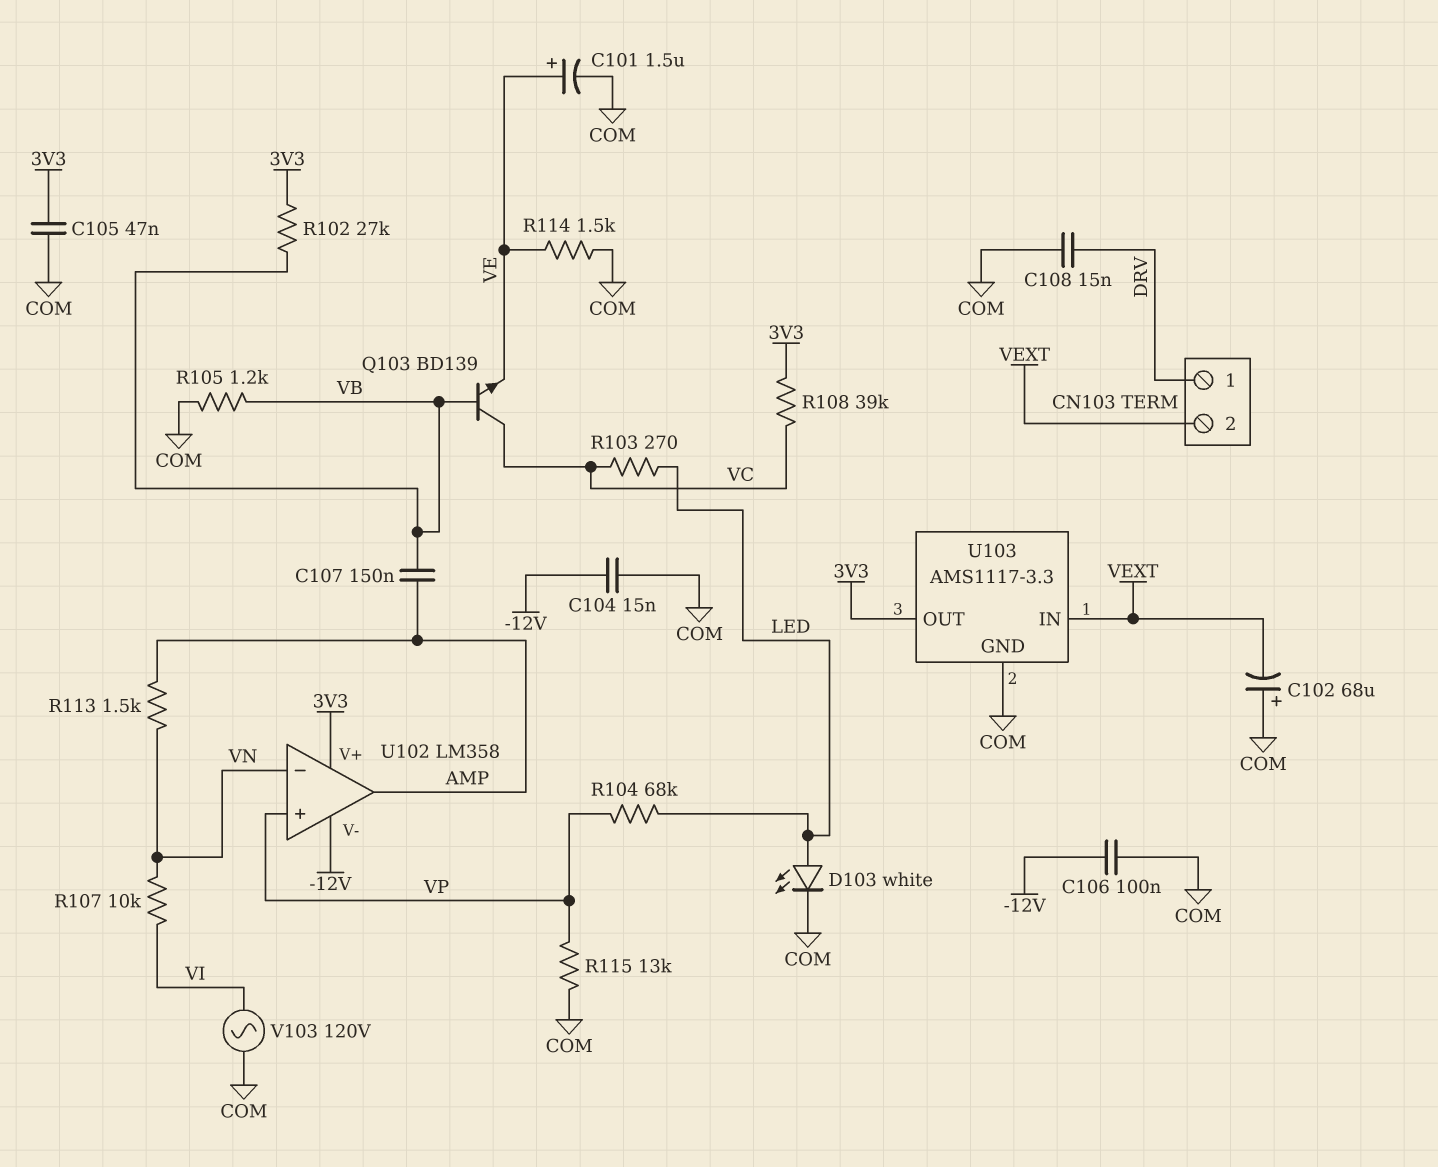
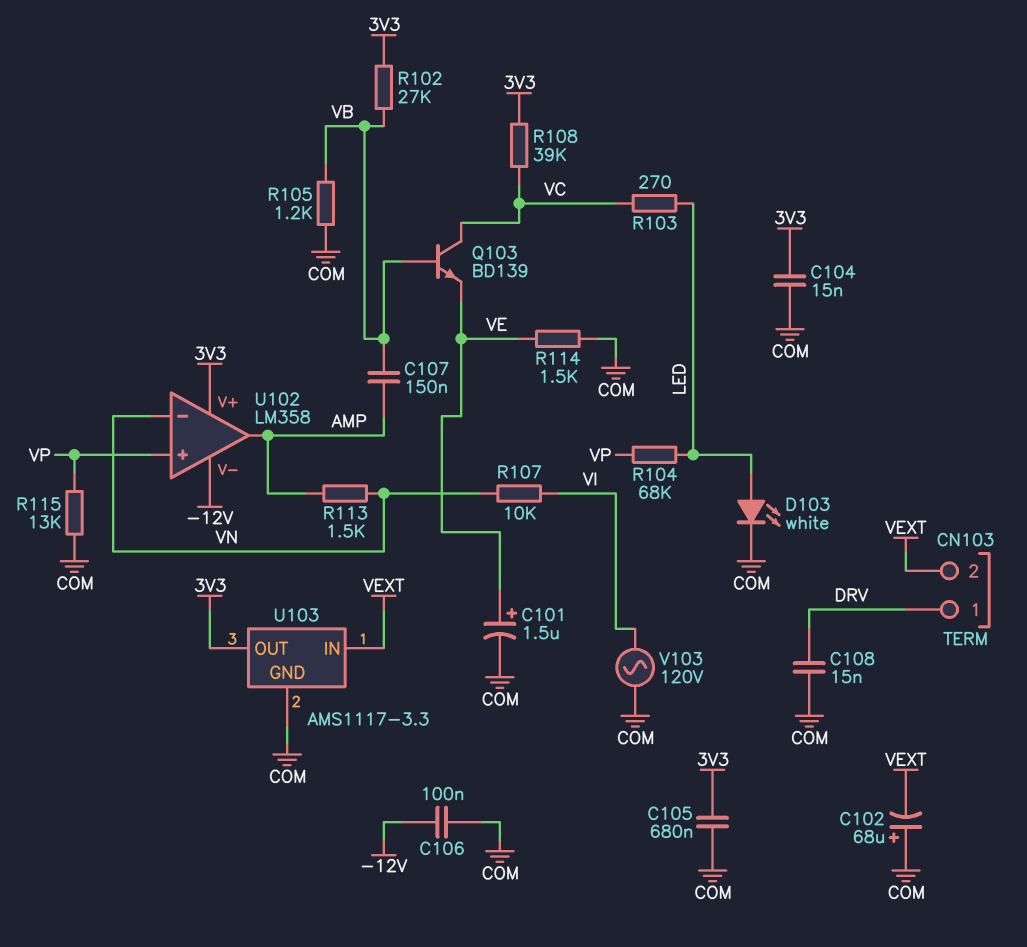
C104: 15nF (-12V, COM) -> 15nF (3V3, COM)
C105: 47nF (3V3, COM) -> 680nF (3V3, COM)

